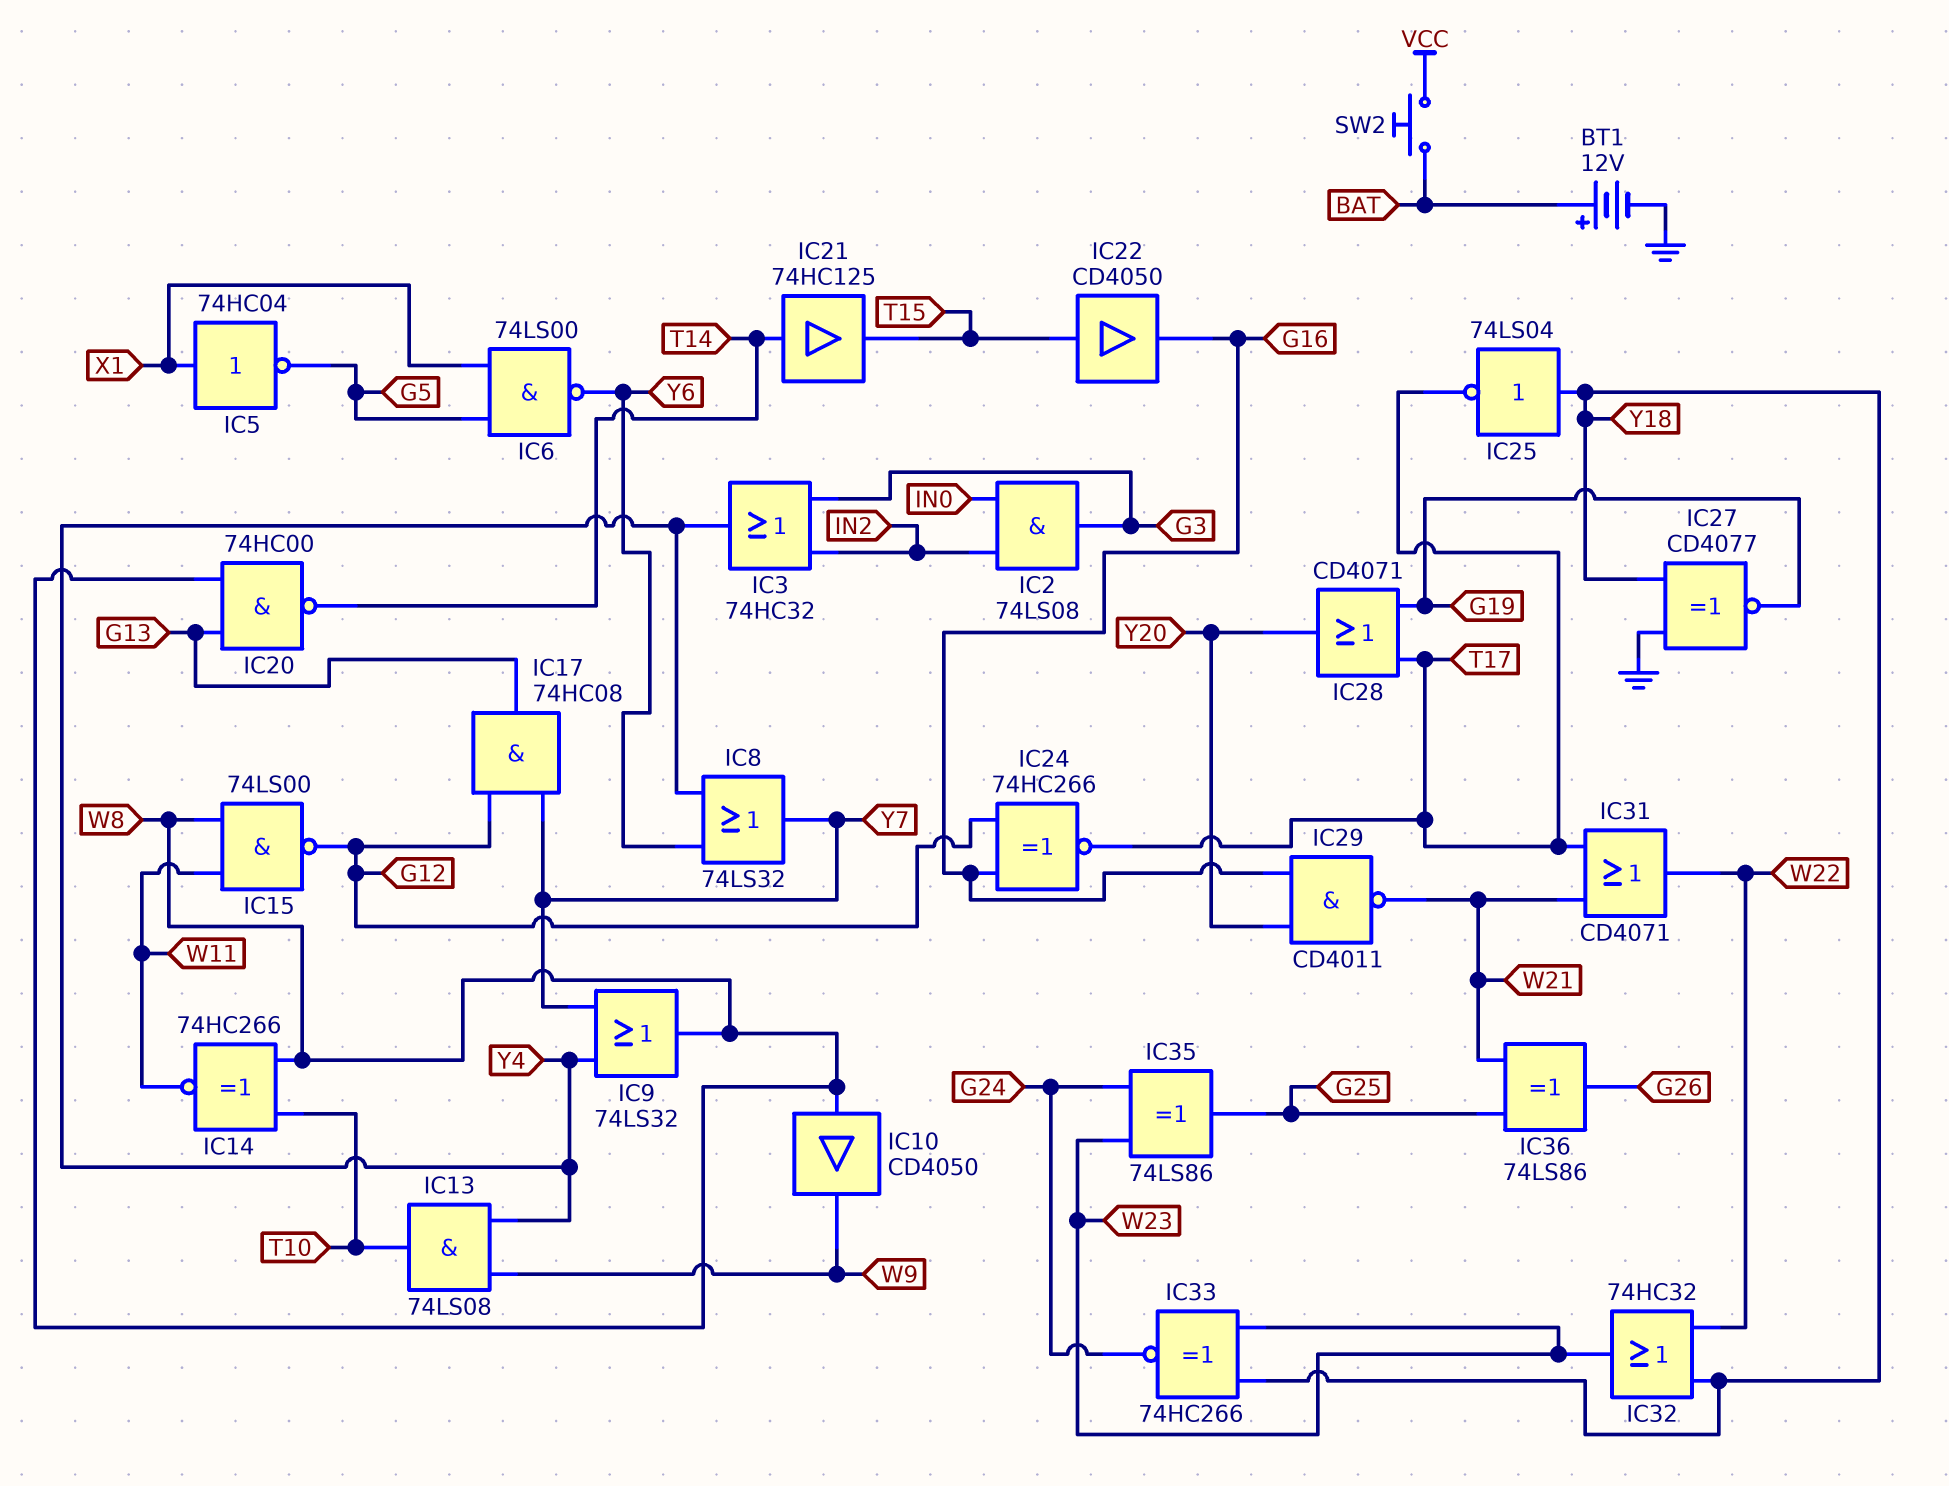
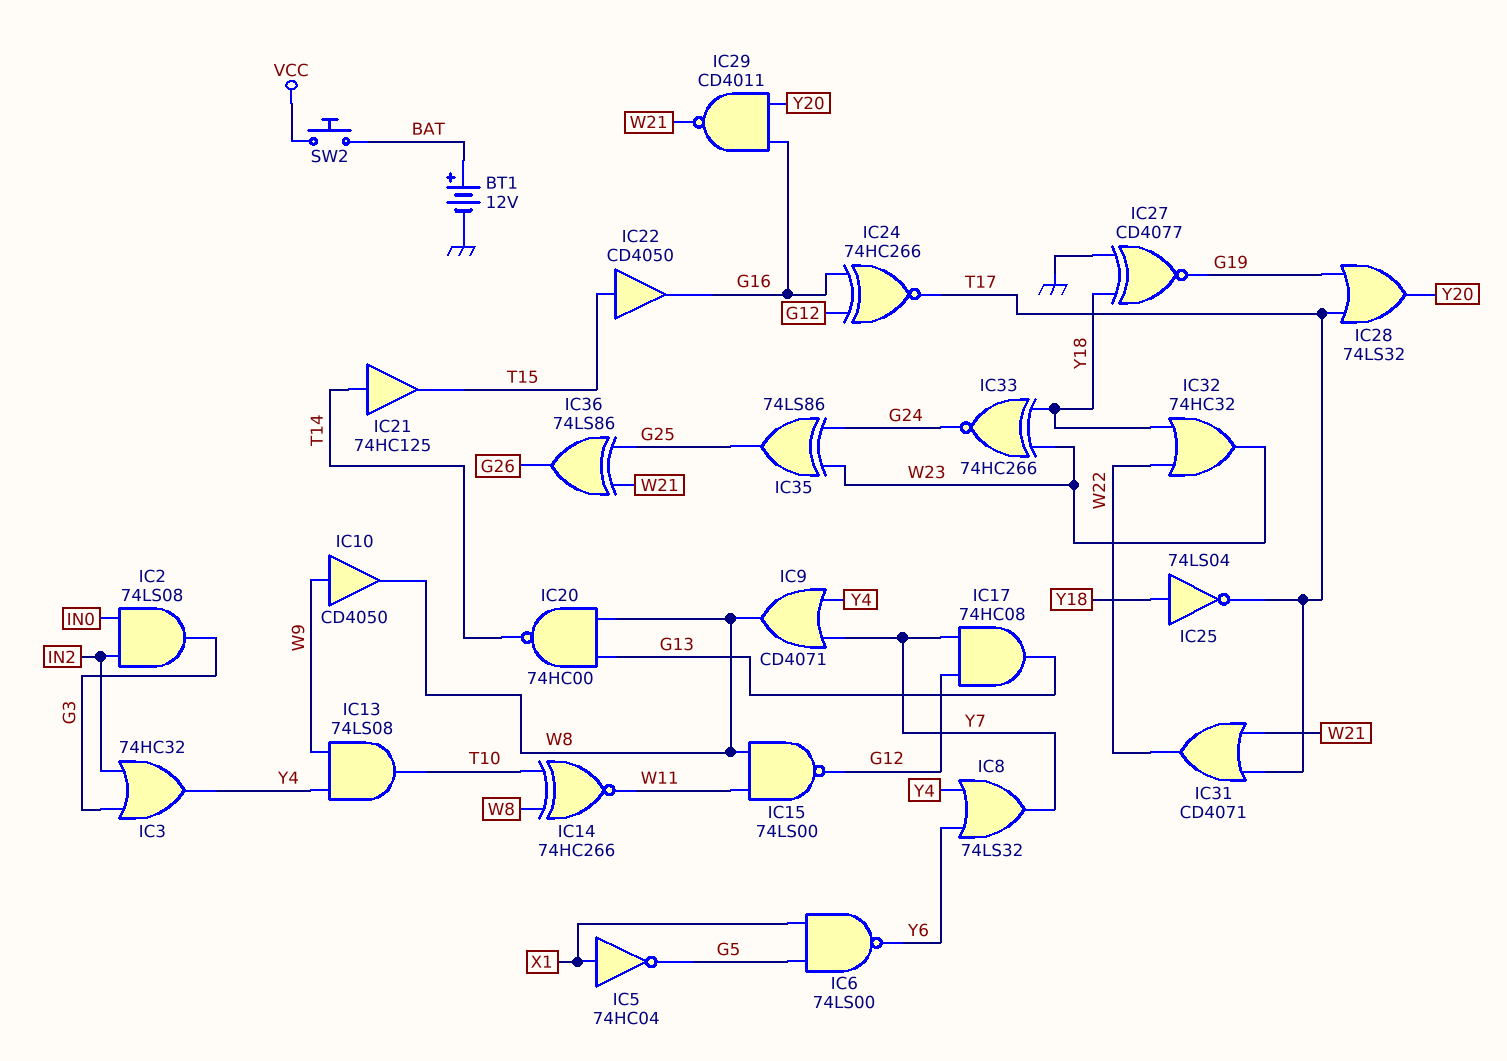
IC9: OR 74LS32 (in Y4, in Y7, out W8) -> OR CD4071 (in Y4, in Y7, out W8)
IC10: buffer CD4050 (in W8, out W9) -> buffer CD4050 (in W9, out W8)
IC28: OR CD4071 (in G19, in T17, out Y20) -> OR 74LS32 (in G19, in T17, out Y20)

